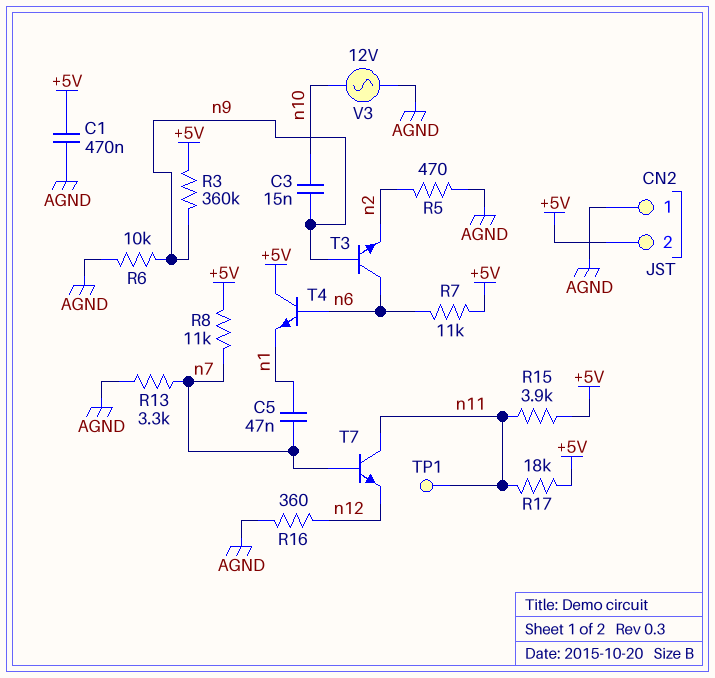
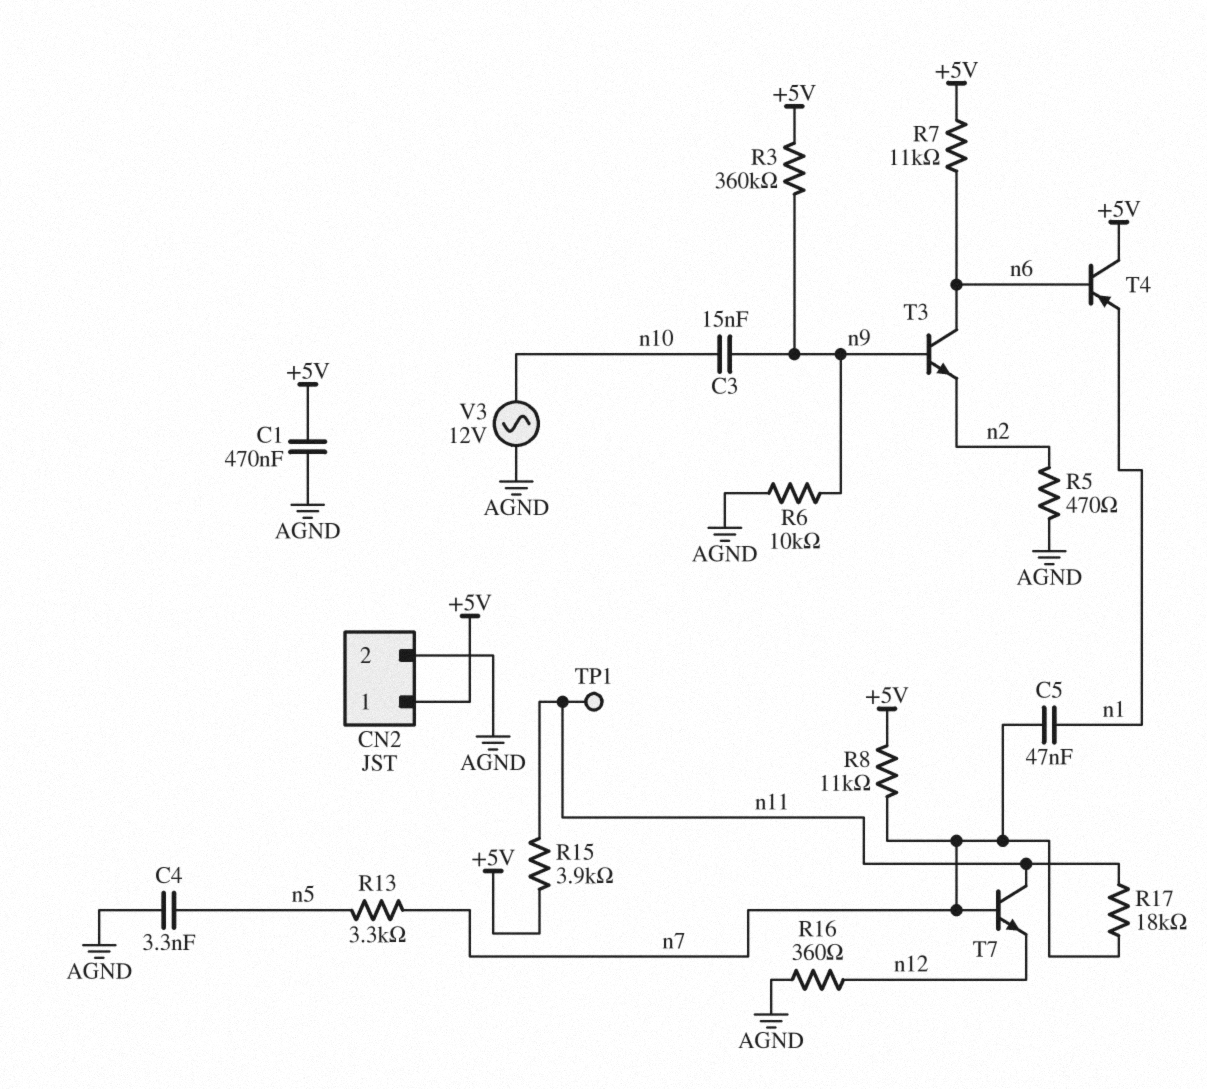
C4: none -> 3.3nF (AGND, n5)
CN2 pin 1: AGND -> +5V
CN2 pin 2: +5V -> AGND
R13: 3.3k (AGND, n7) -> 3.3k (n5, n7)
R17: 18k (+5V, n11) -> 18k (n7, n11)
T4: NPN (B n6, C +5V, E n1) -> PNP (B n6, C +5V, E n1)

